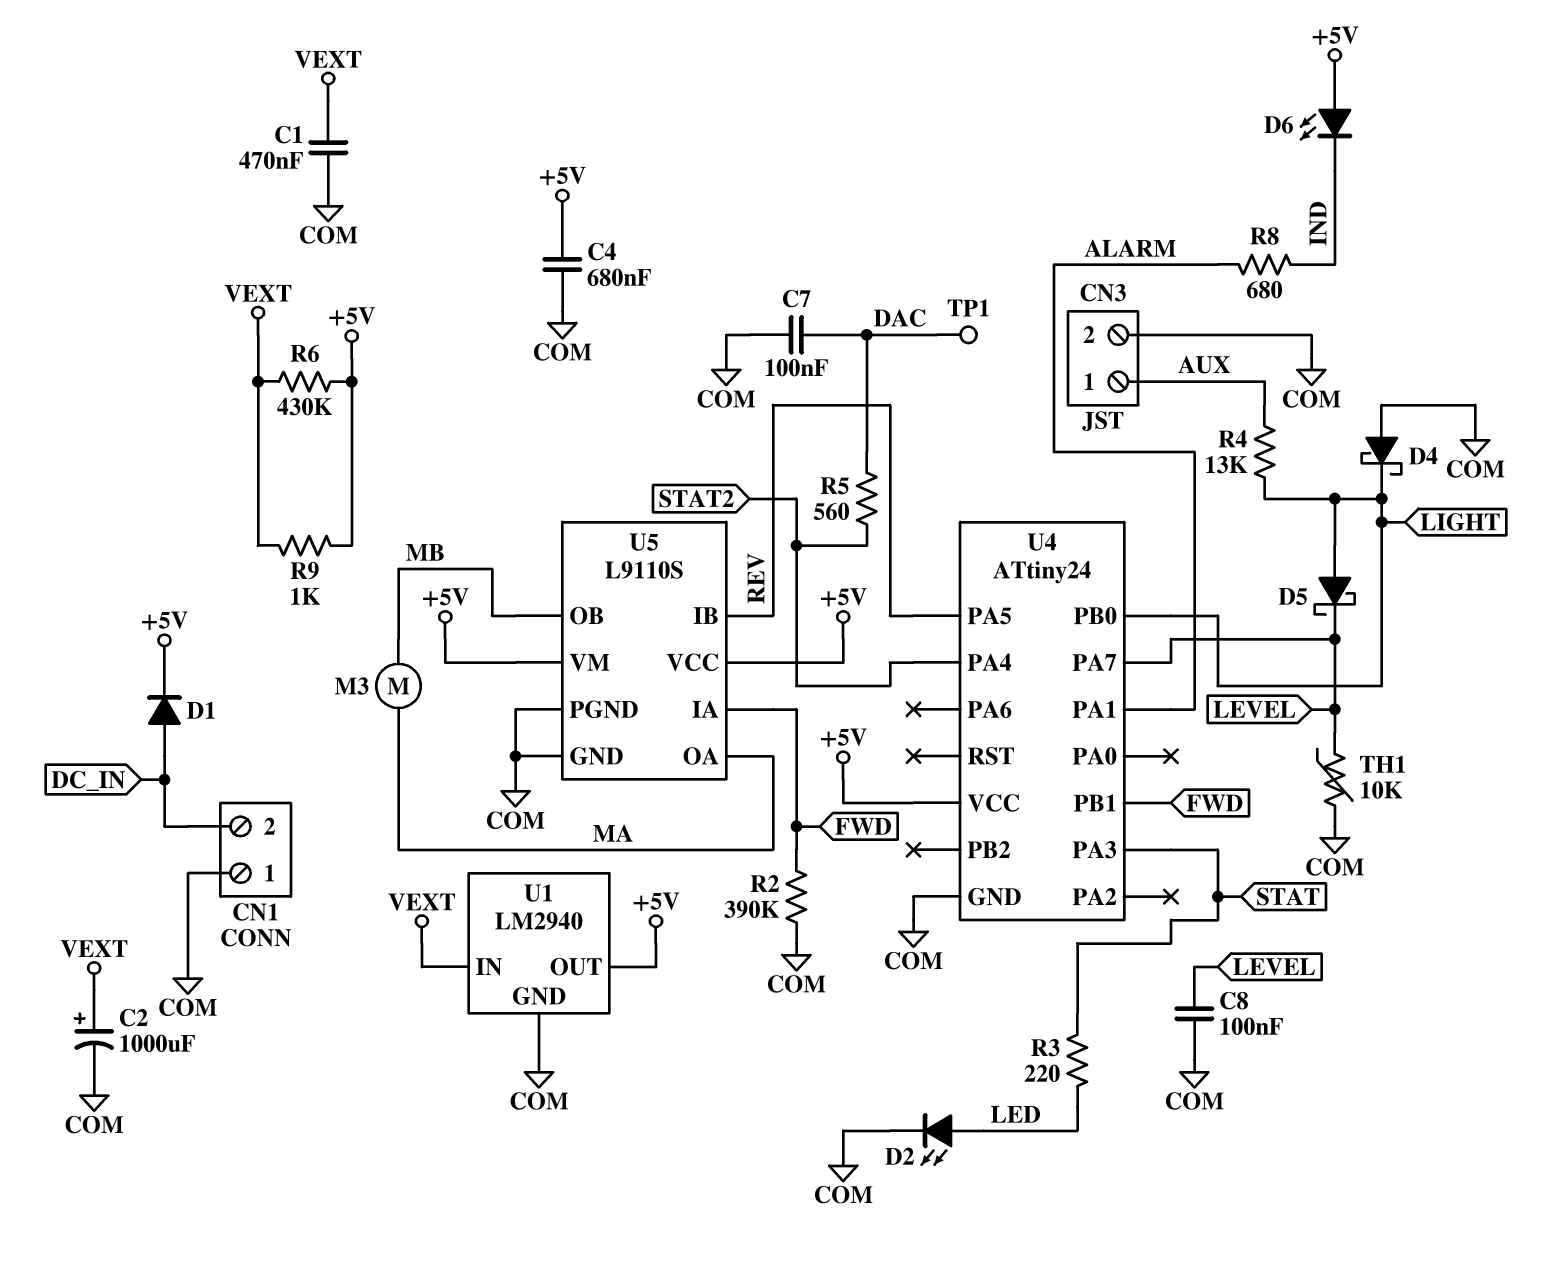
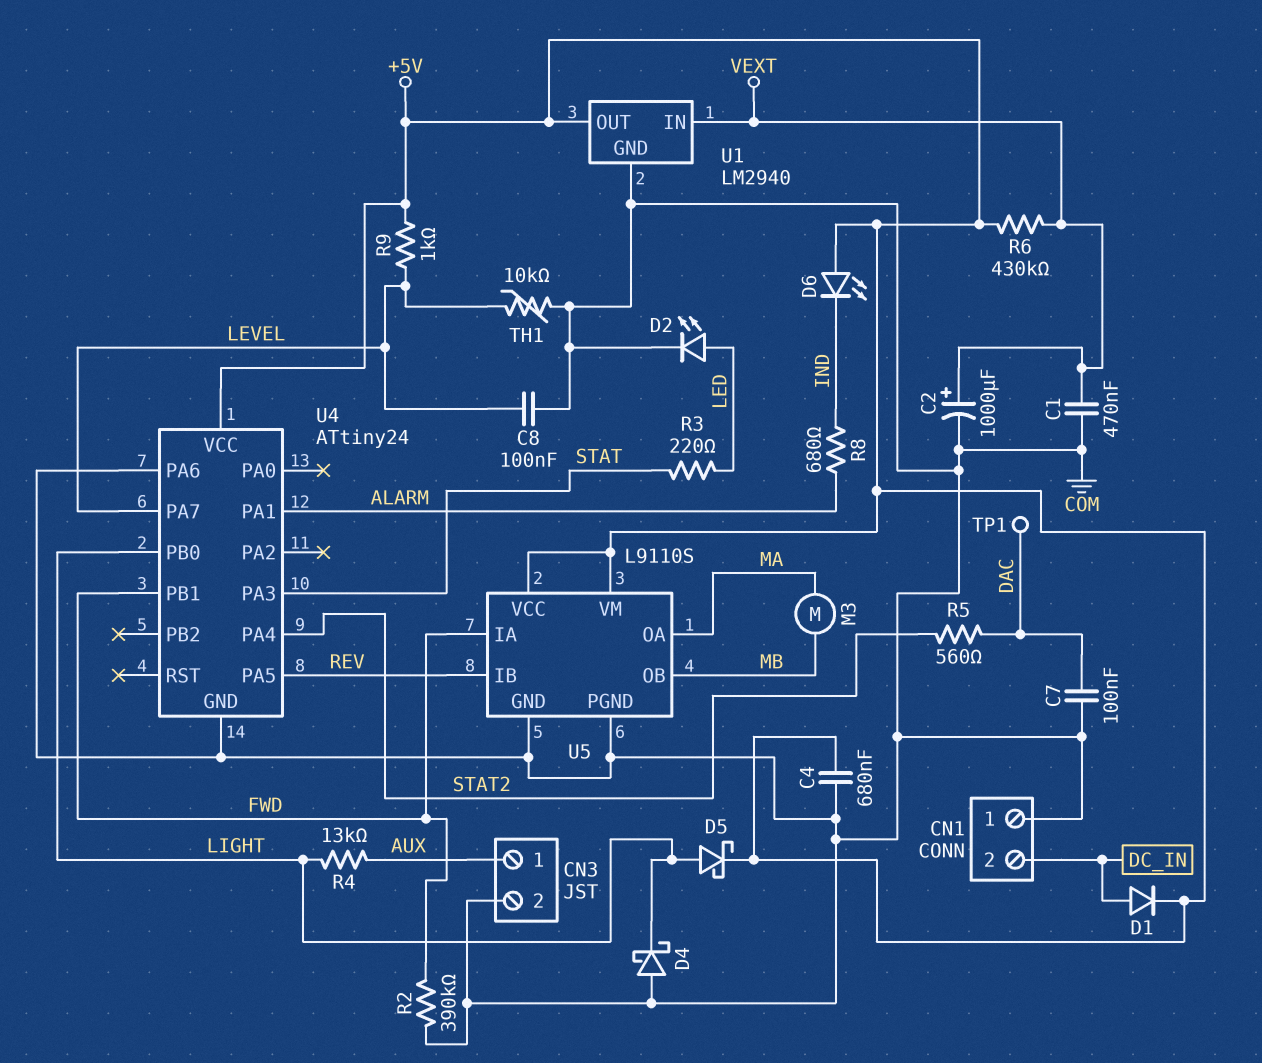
D5: schottky (A LIGHT, K LEVEL) -> schottky (A LIGHT, K +5V)
R9: 1k (+5V, VEXT) -> 1k (+5V, LEVEL)
U4 pin PA6: none -> COM

